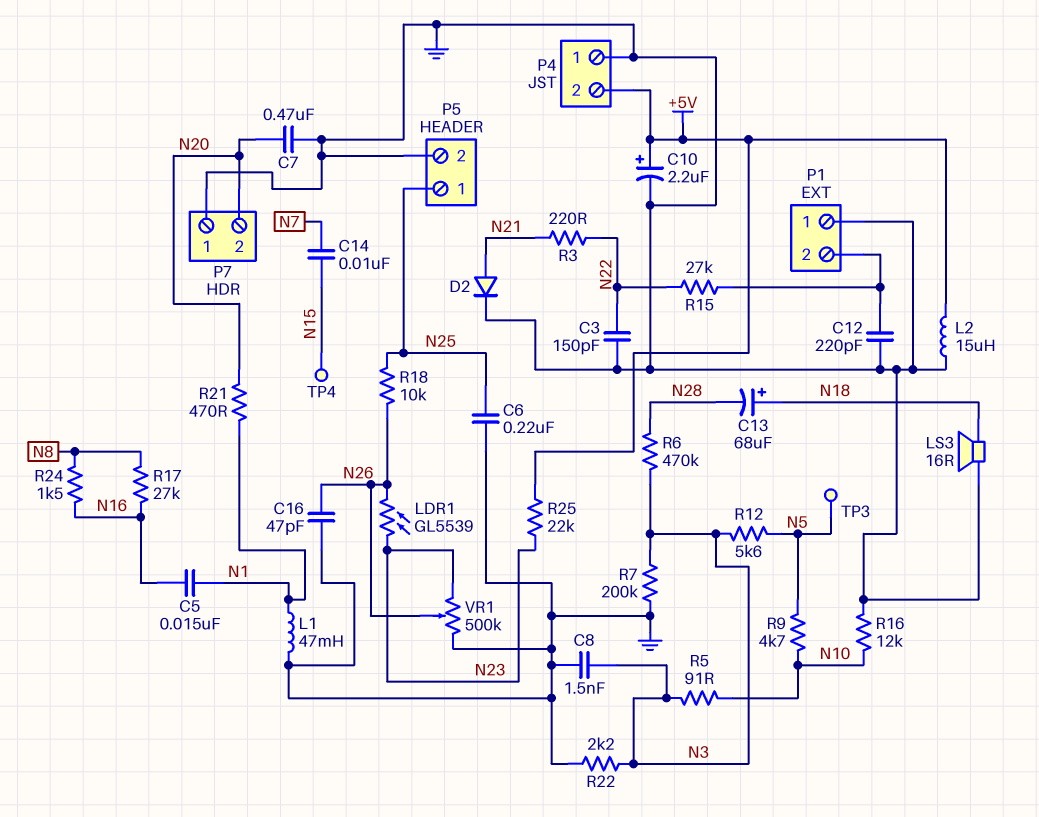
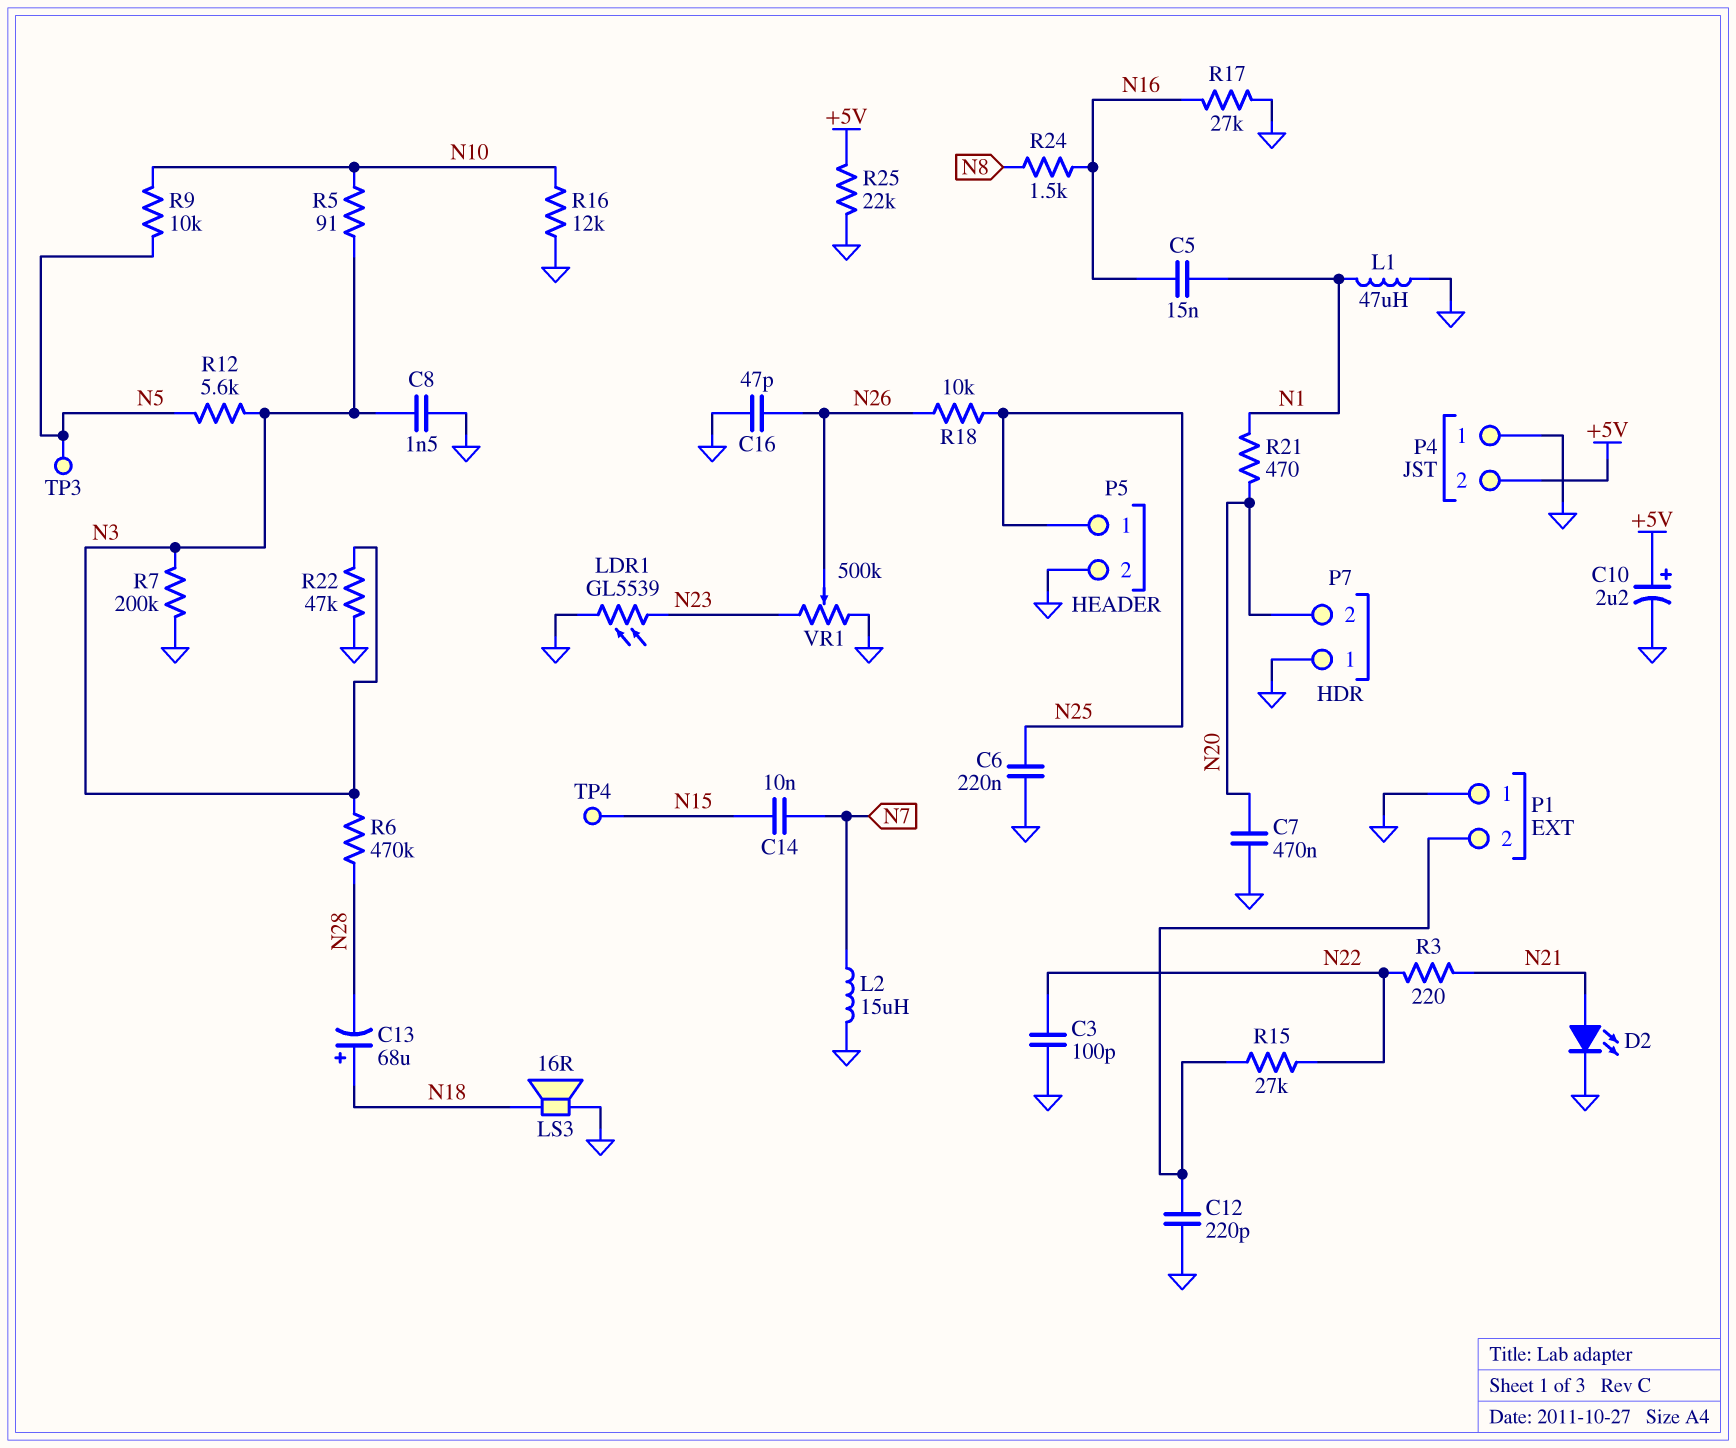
C3: 150pF (GND, N22) -> 100pF (GND, N22)
D2: diode (A N21, K GND) -> LED (A N21, K GND)
L1: 47mH (GND, N1) -> 47uH (GND, N1)
L2: 15uH (+5V, GND) -> 15uH (GND, N7)
LDR1: GL5539 (N23, N26) -> GL5539 (GND, N23)
R9: 4.7k (N5, N10) -> 10k (N5, N10)
R17: 27k (N8, N16) -> 27k (GND, N16)
R22: 2.2k (GND, N3) -> 47k (GND, N3)
R25: 22k (+5V, N23) -> 22k (+5V, GND)

